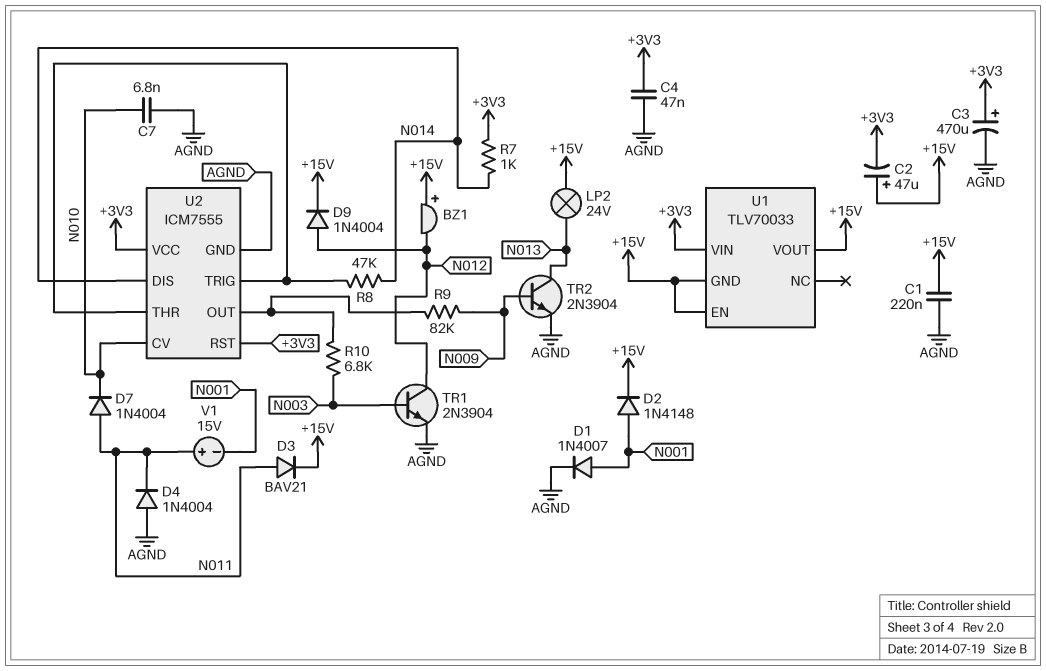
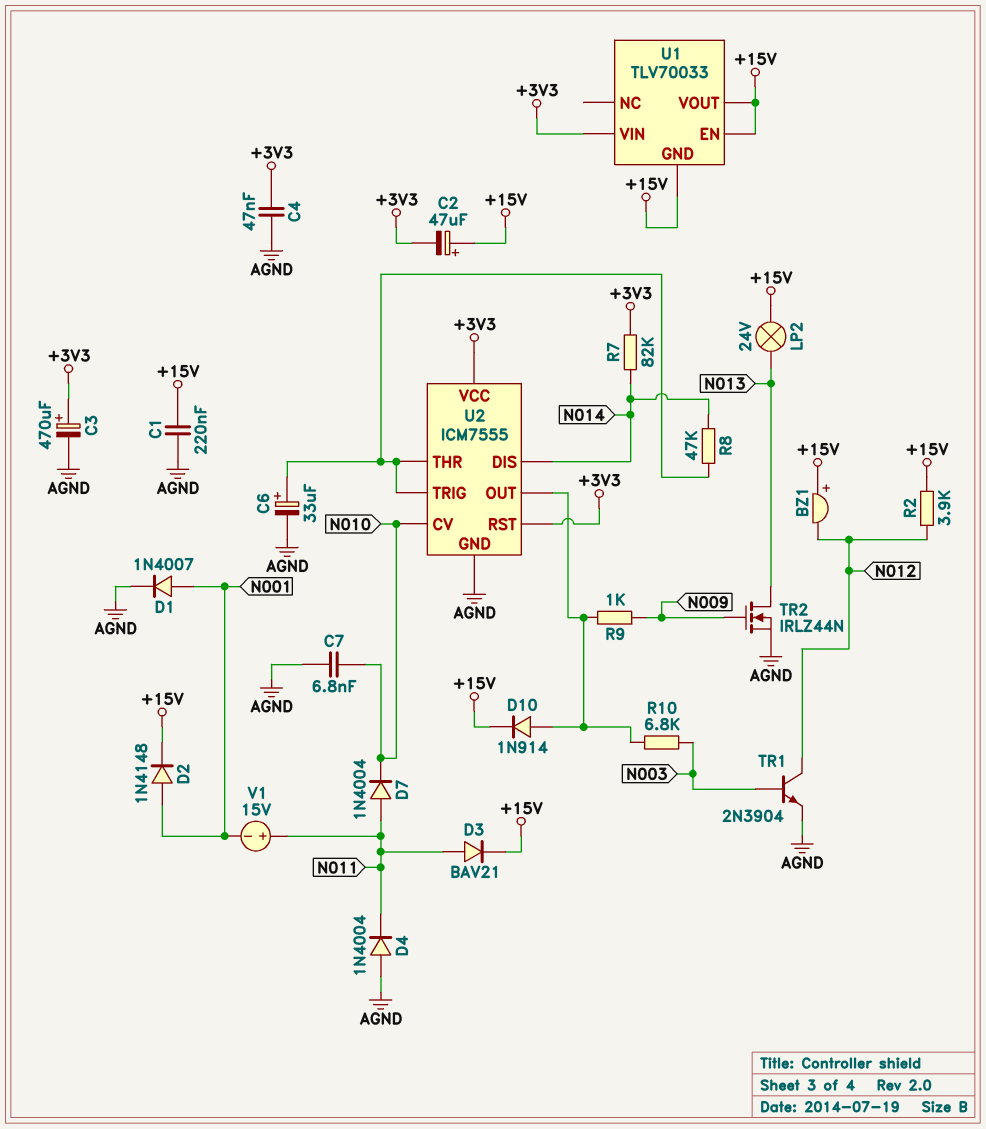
C6: none -> 33uF (plus U2/THR, minus AGND)
D9: diode 1N4004 (A N012, K +15V) -> none
D10: none -> diode 1N914 (A U2/OUT, K +15V)
R2: none -> 3.9k (+15V, N012)
R7: 1k (+3V3, N014) -> 82k (+3V3, N014)
R9: 82k (N009, U2/OUT) -> 1k (N009, U2/OUT)
TR2: NPN 2N3904 (B N009, C N013, E AGND) -> NMOS IRLZ44N (G N009, D N013, S AGND)

